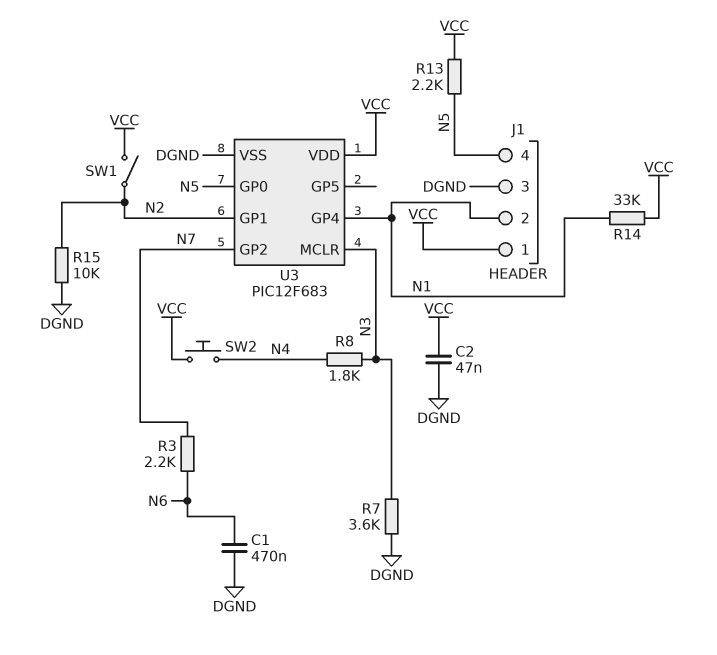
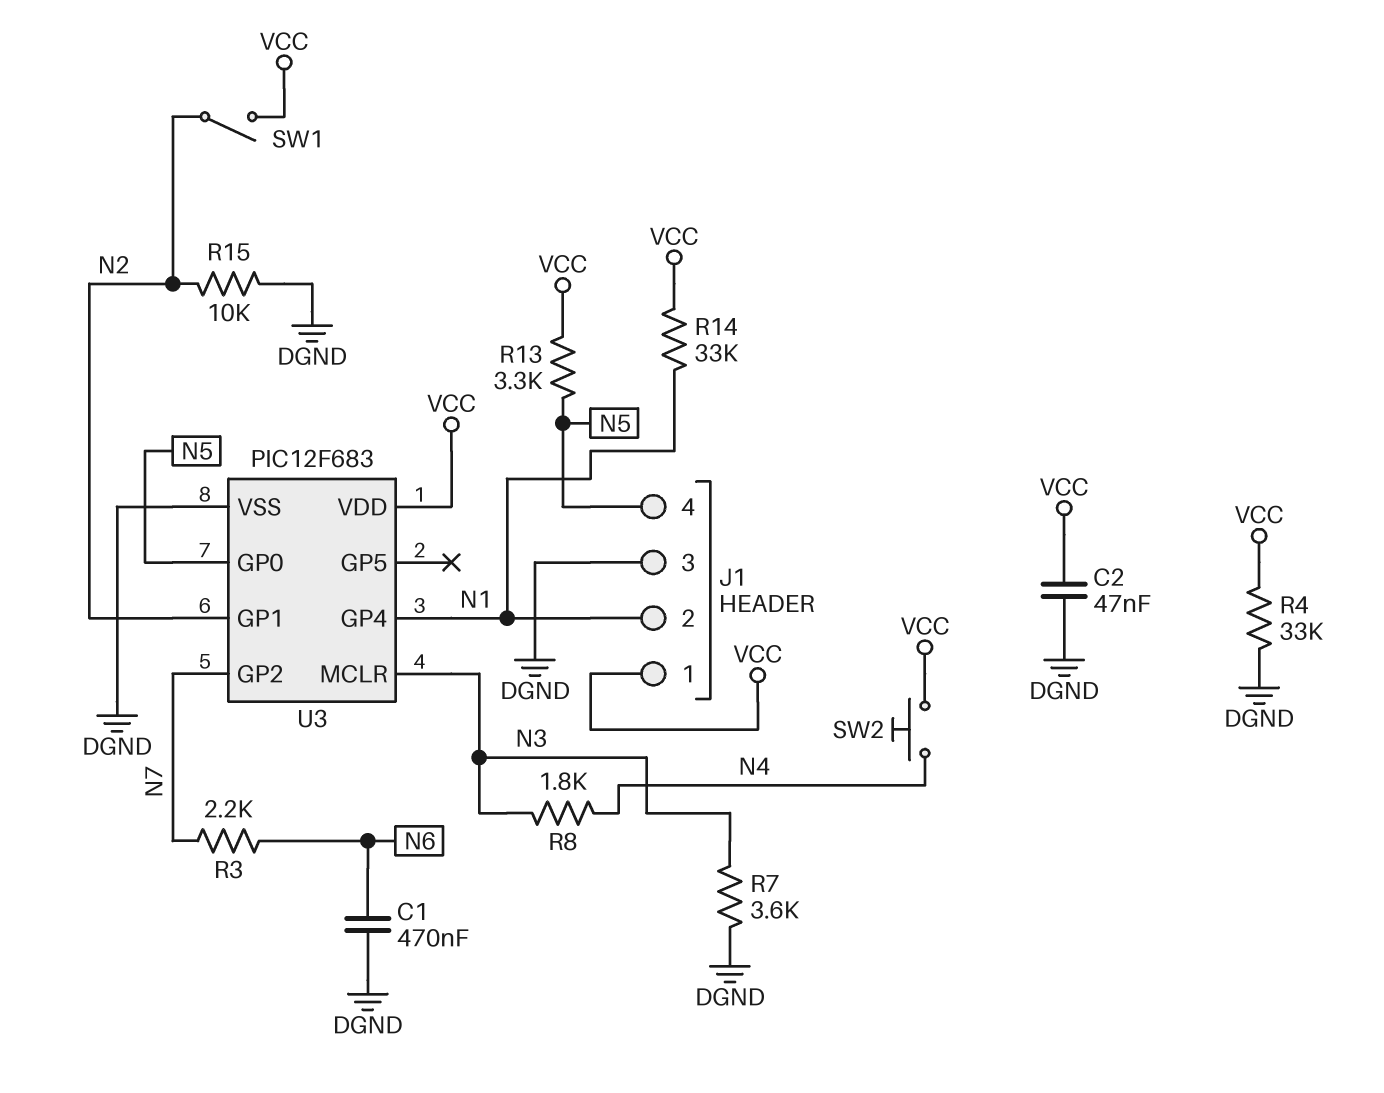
R4: none -> 33k (DGND, VCC)
R13: 2.2k (N5, VCC) -> 3.3k (N5, VCC)

